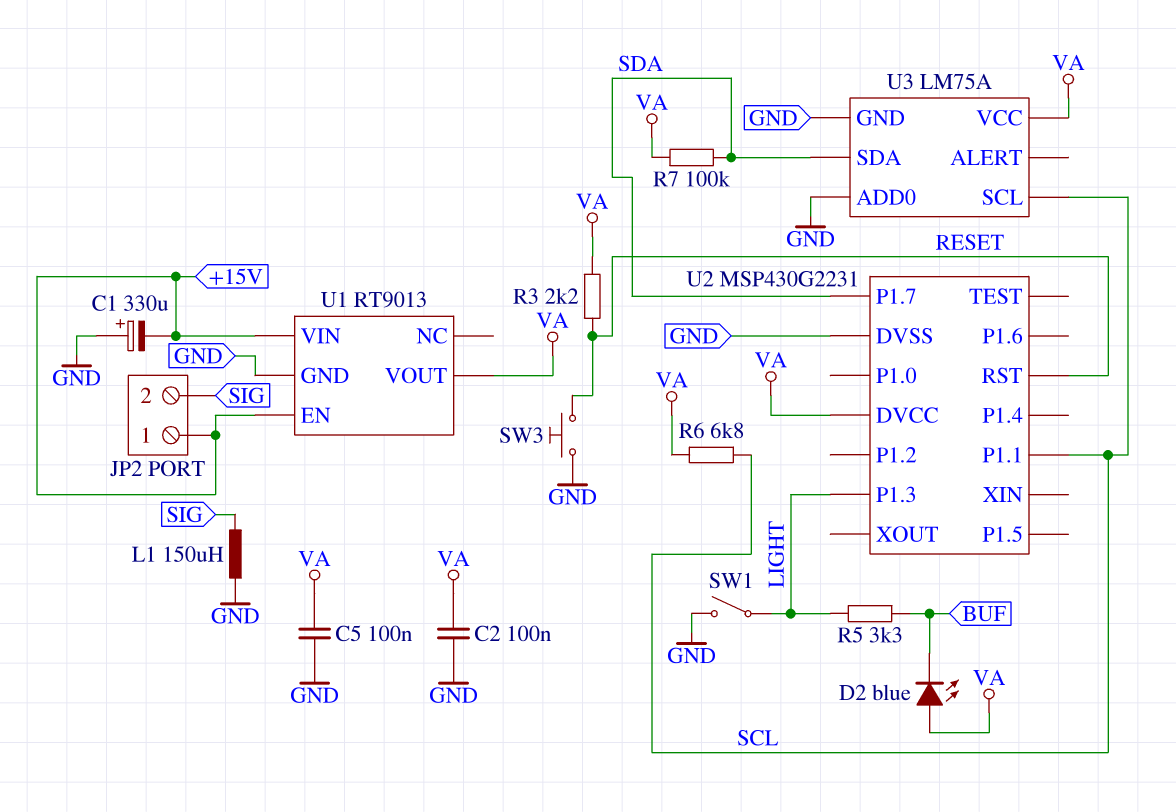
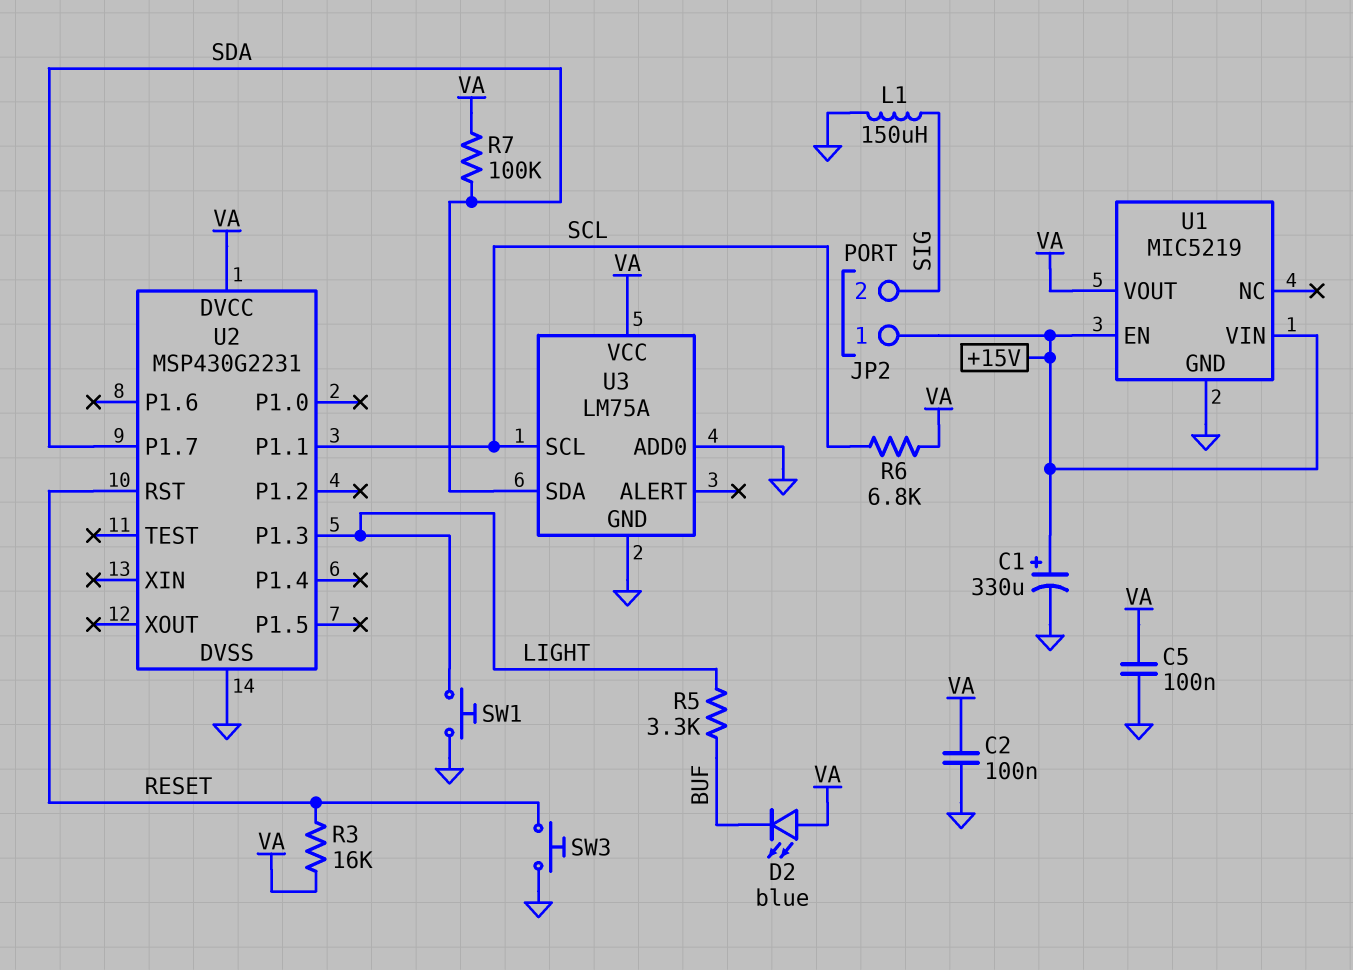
C1: 330uF (plus GND, minus +15V) -> 330uF (plus +15V, minus GND)
R3: 2.2k (RESET, VA) -> 16k (RESET, VA)
SW1: switch (GND, LIGHT) -> button (GND, LIGHT)
U1: RT9013 -> MIC5219

